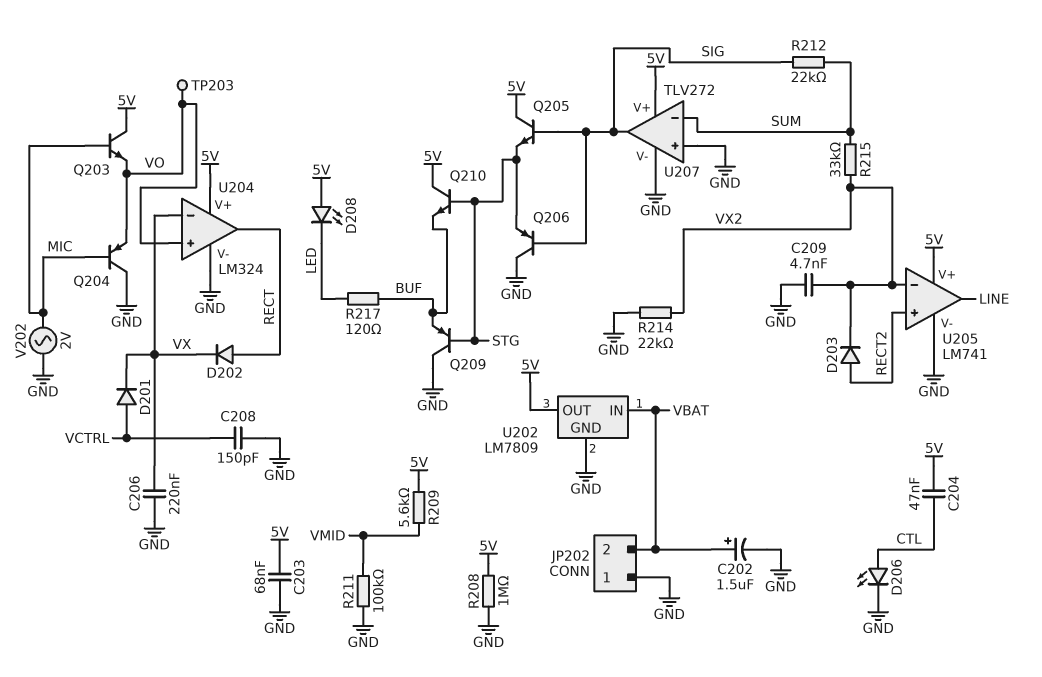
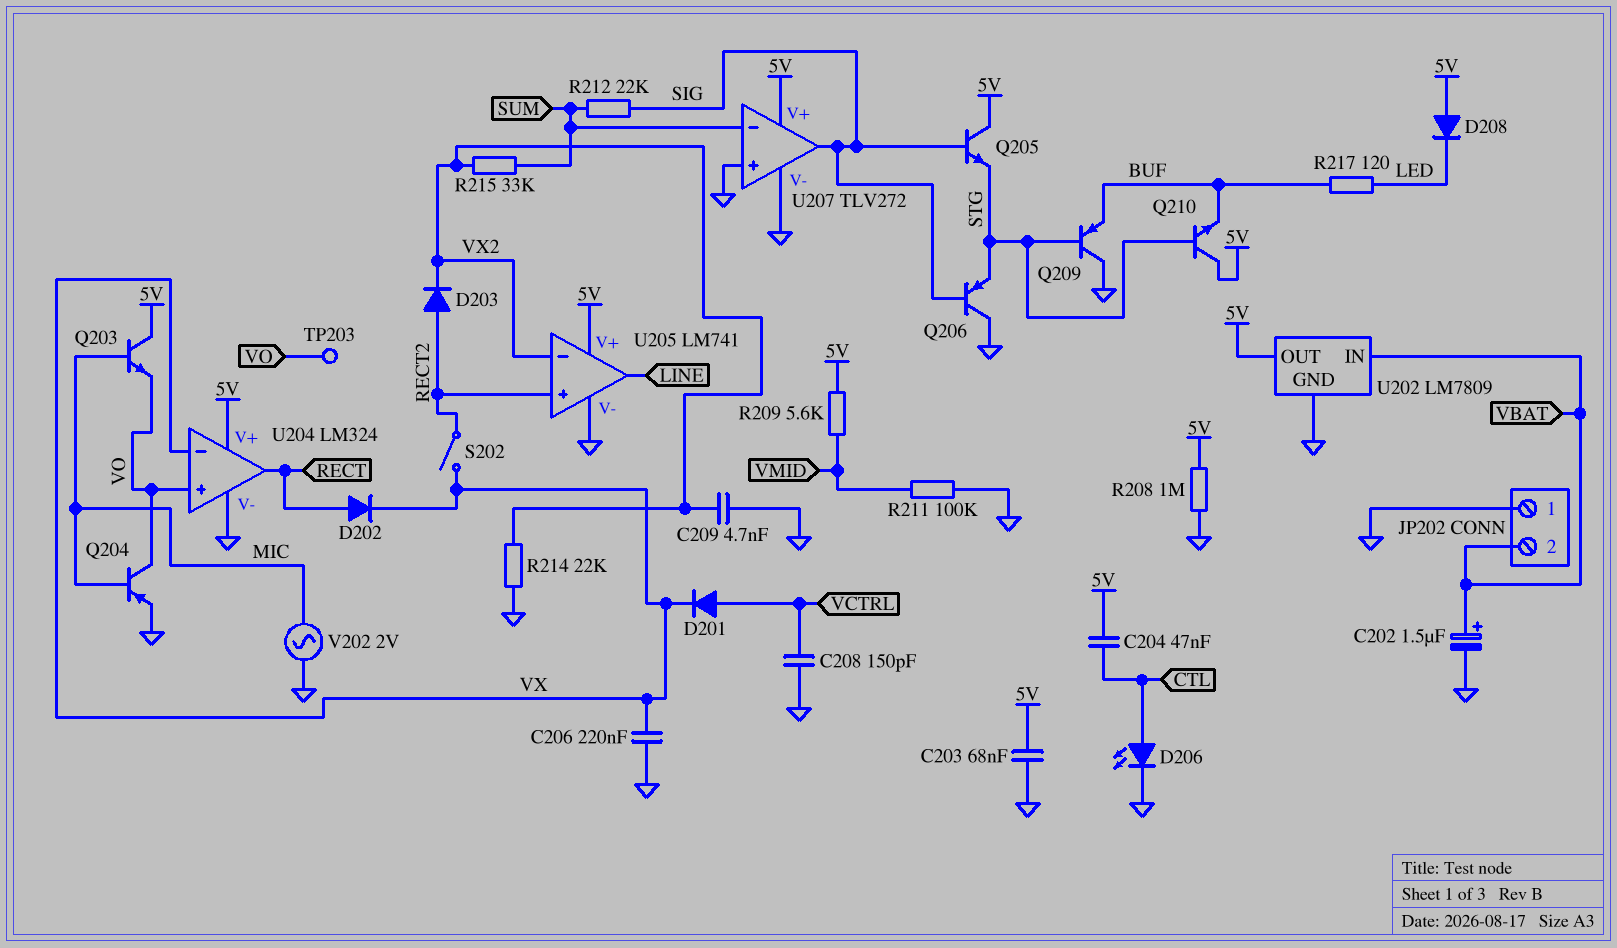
D208: LED (A 5V, K LED) -> diode (A 5V, K LED)
Q204: PNP (B MIC, C GND, E VO) -> PNP (B MIC, C VO, E GND)
S202: none -> switch (RECT2, VX)

